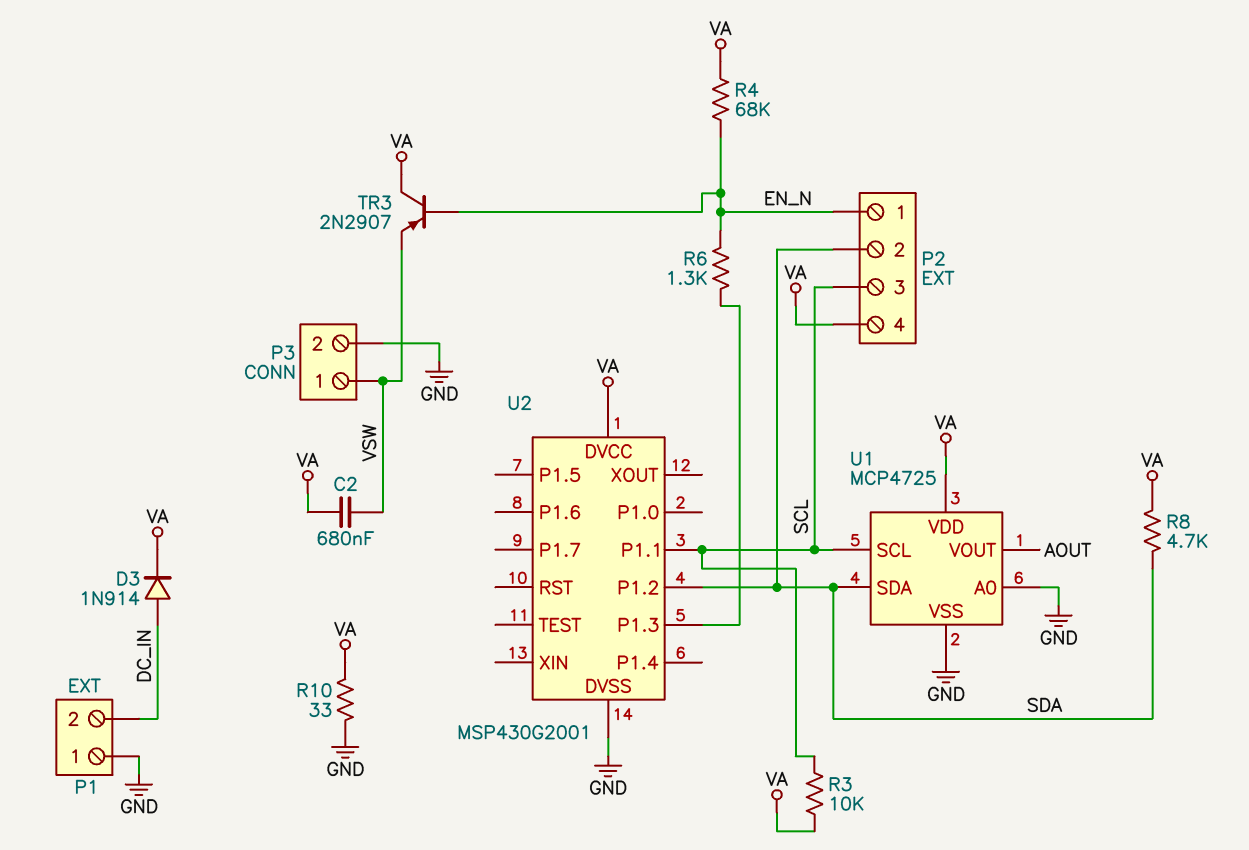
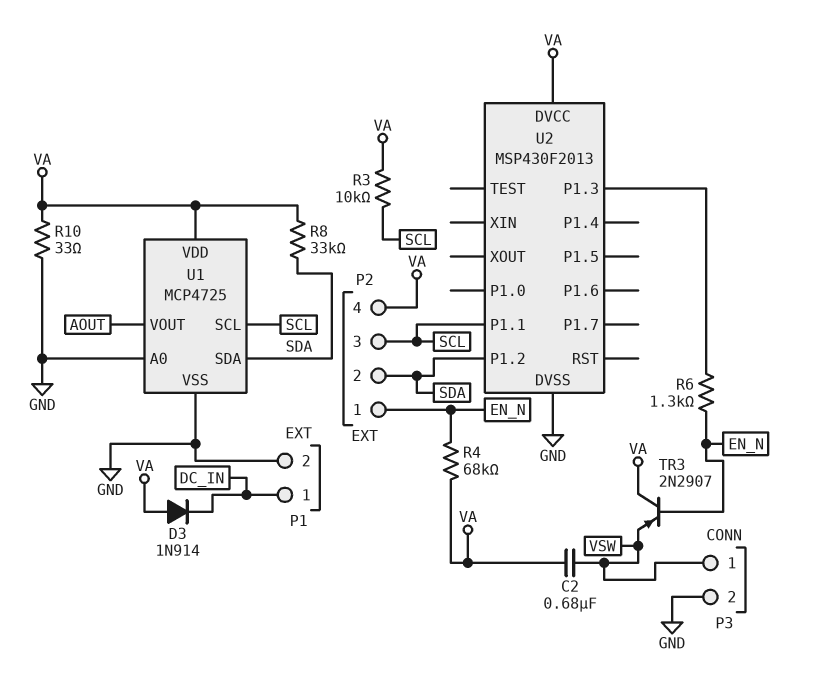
D3: diode 1N914 (A DC_IN, K VA) -> diode 1N914 (A VA, K DC_IN)
P1 pin 1: GND -> DC_IN
P1 pin 2: DC_IN -> GND
R8: 4.7k (SDA, VA) -> 33k (SDA, VA)
U2: MSP430G2001 -> MSP430F2013

